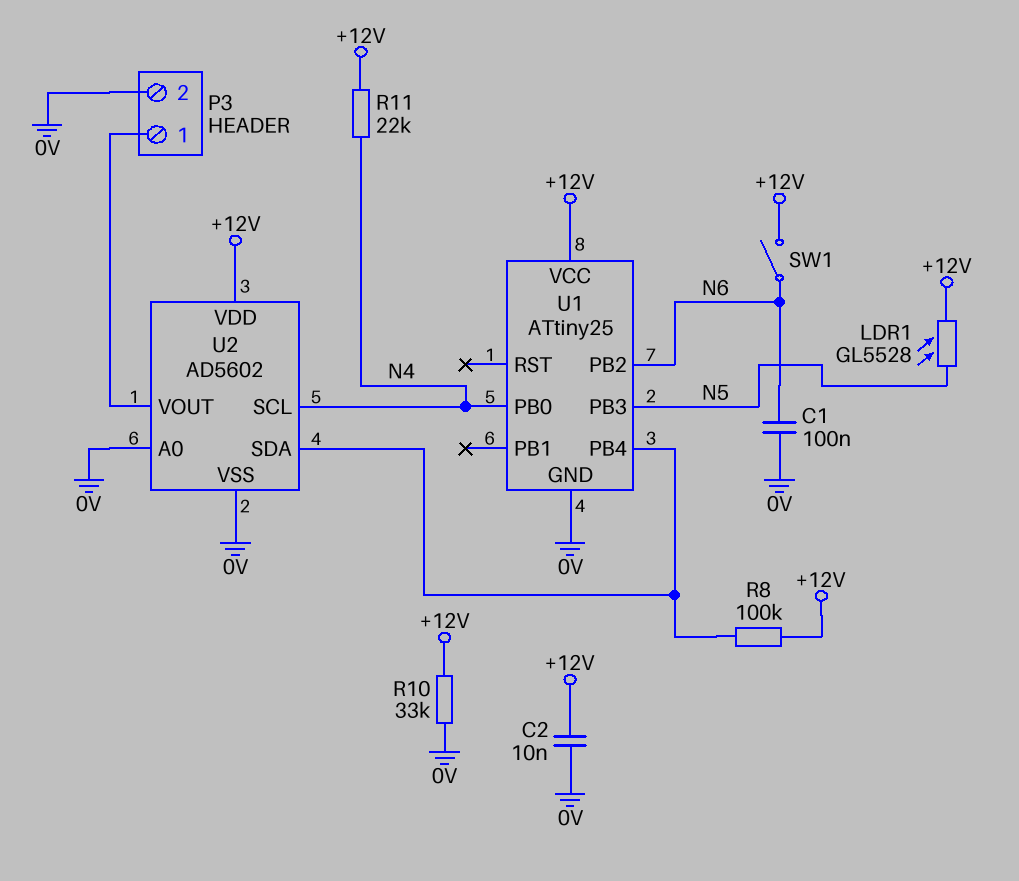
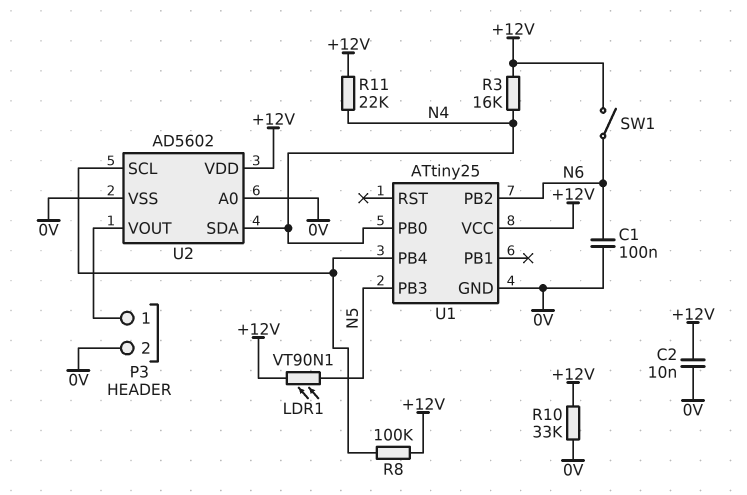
LDR1: GL5528 (+12V, N5) -> VT90N1 (+12V, N5)
R3: none -> 16k (+12V, N4)
U2 pin SCL: N4 -> U1/PB4
U2 pin SDA: U1/PB4 -> N4

